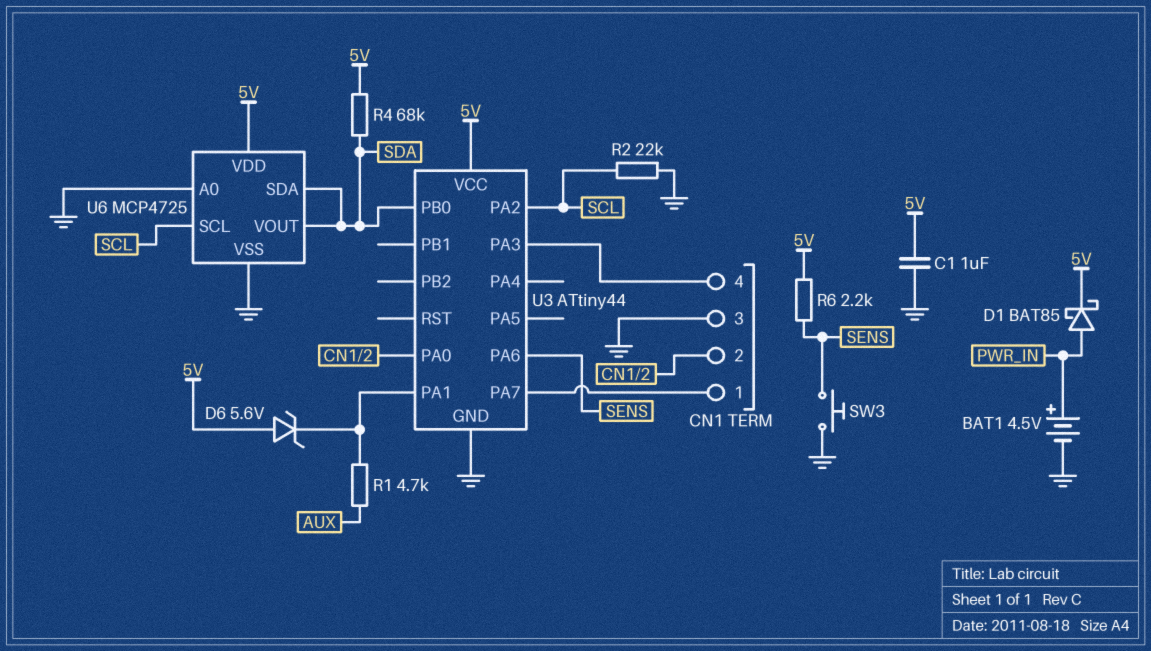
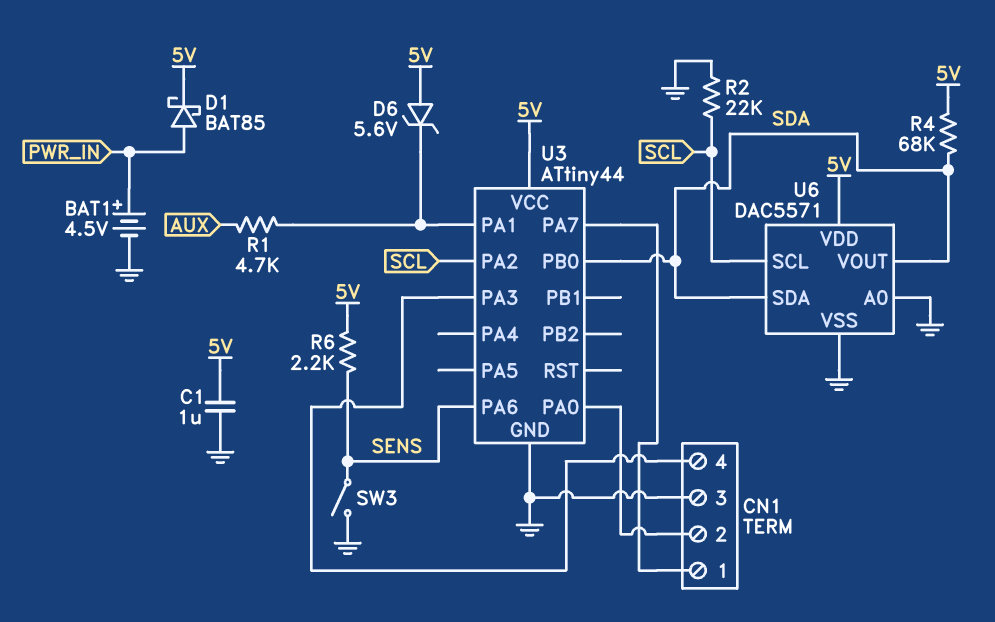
SW3: button (GND, SENS) -> switch (GND, SENS)
U6: MCP4725 -> DAC5571

